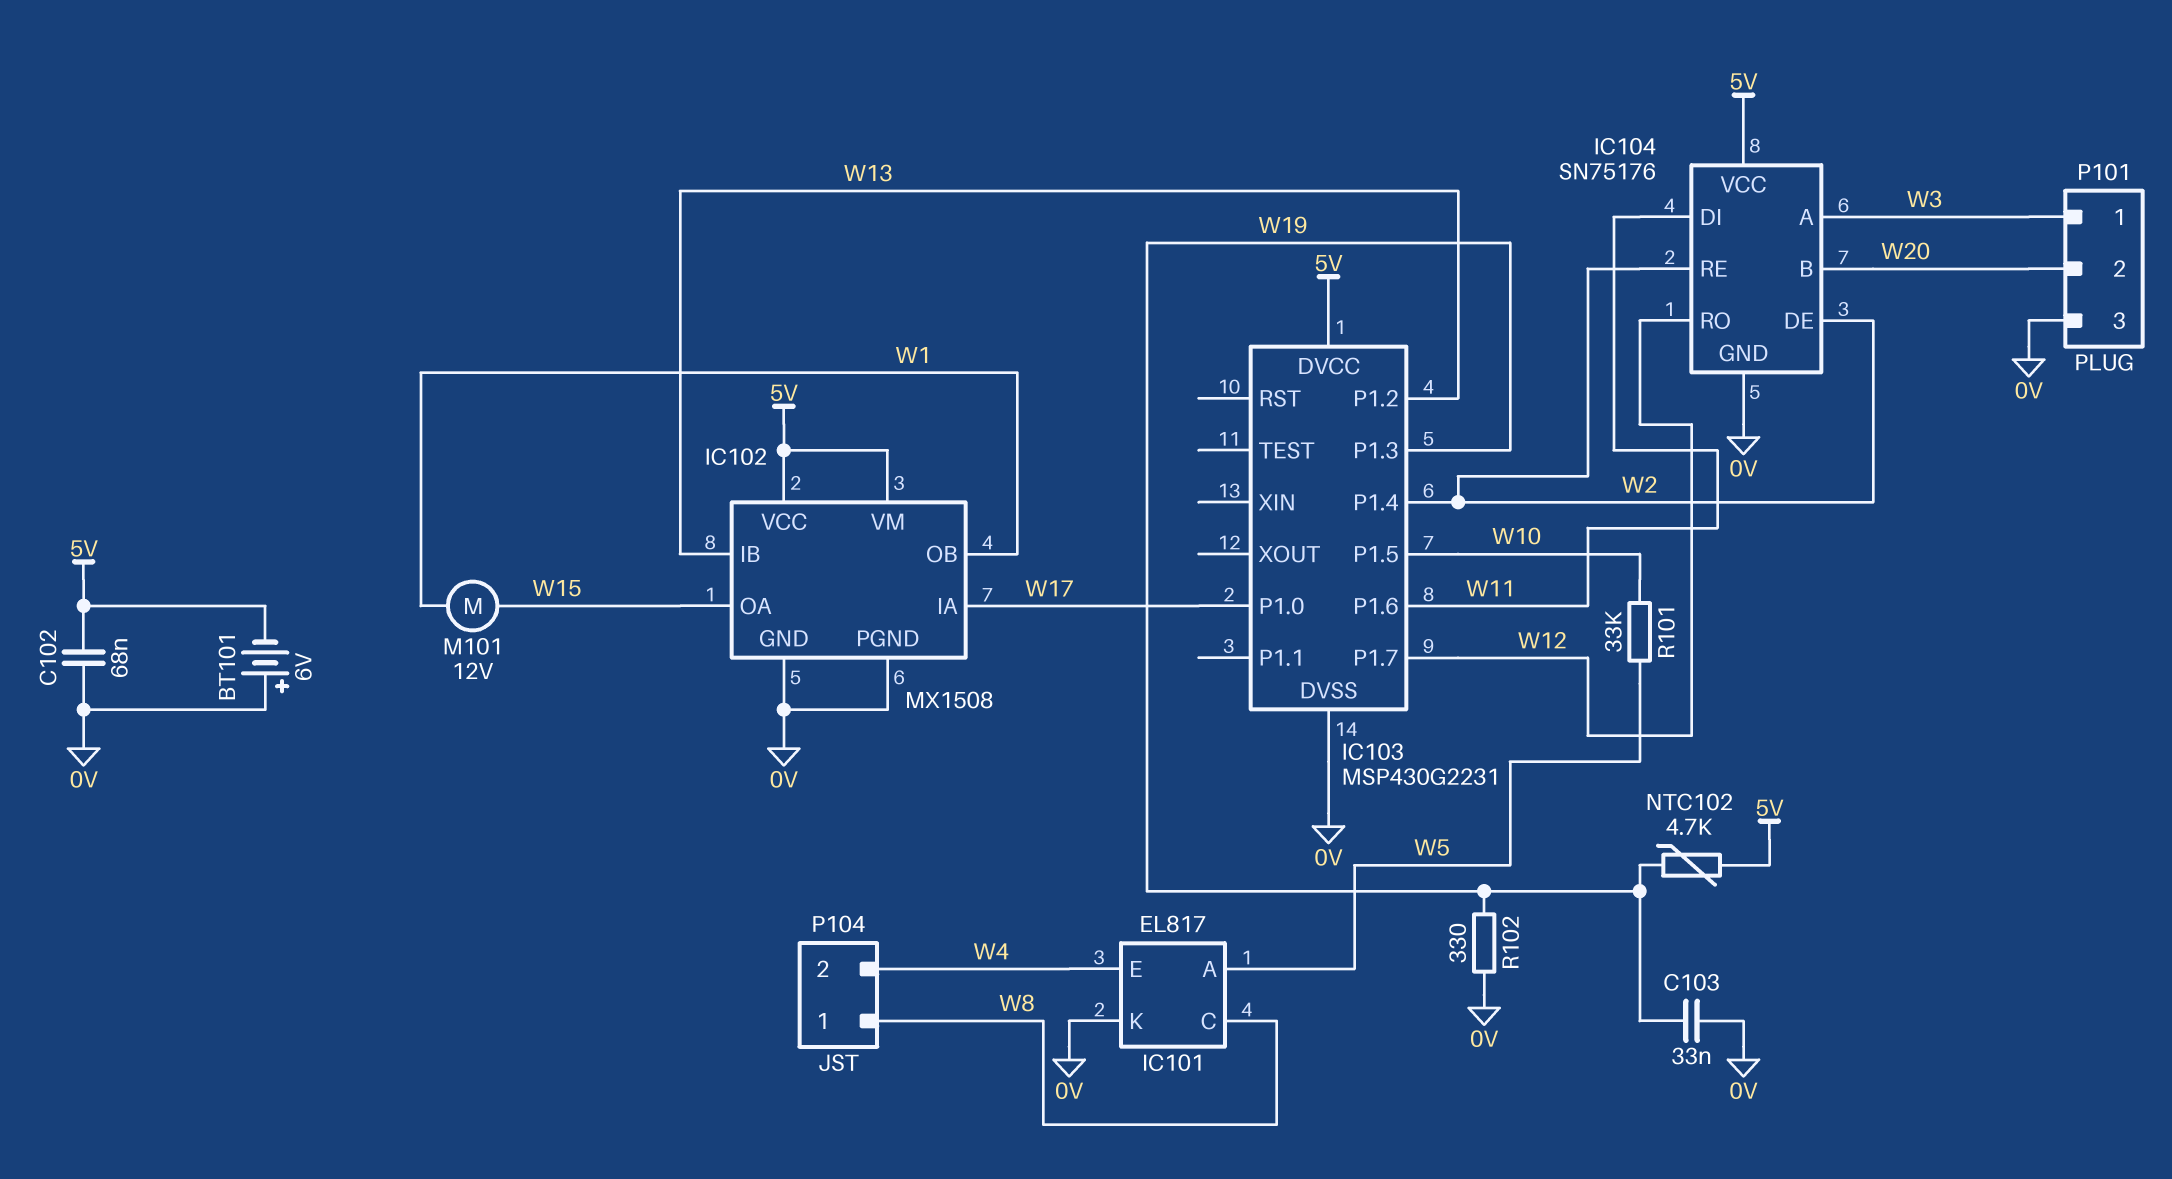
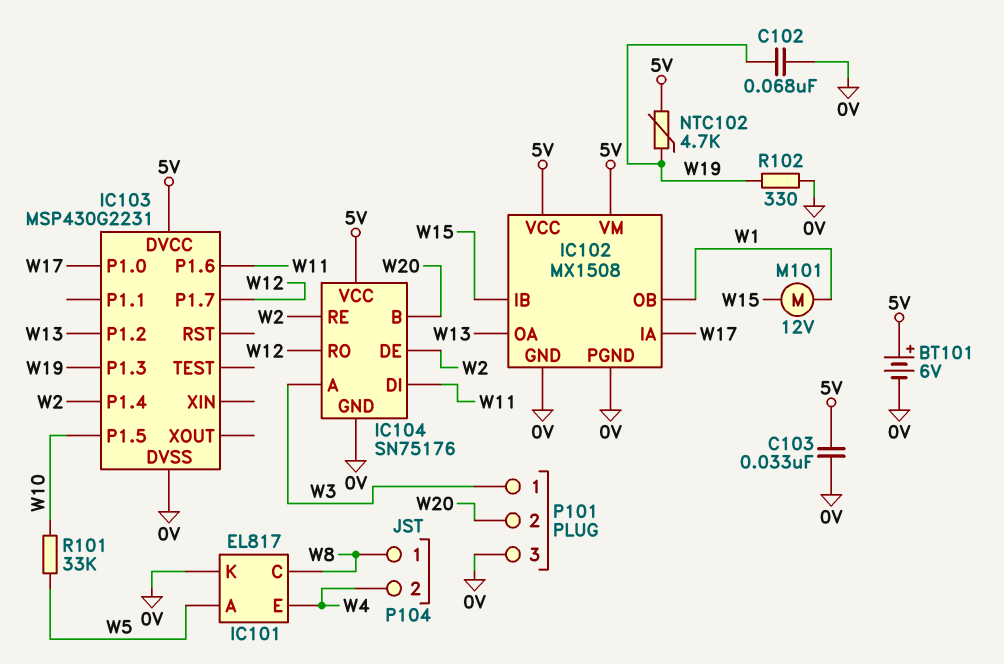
BT101: 6V (plus 0V, minus 5V) -> 6V (plus 5V, minus 0V)
C102: 68nF (0V, 5V) -> 68nF (0V, W19)
C103: 33nF (0V, W19) -> 33nF (0V, 5V)
IC102 pin IB: W13 -> W15
IC102 pin OA: W15 -> W13

